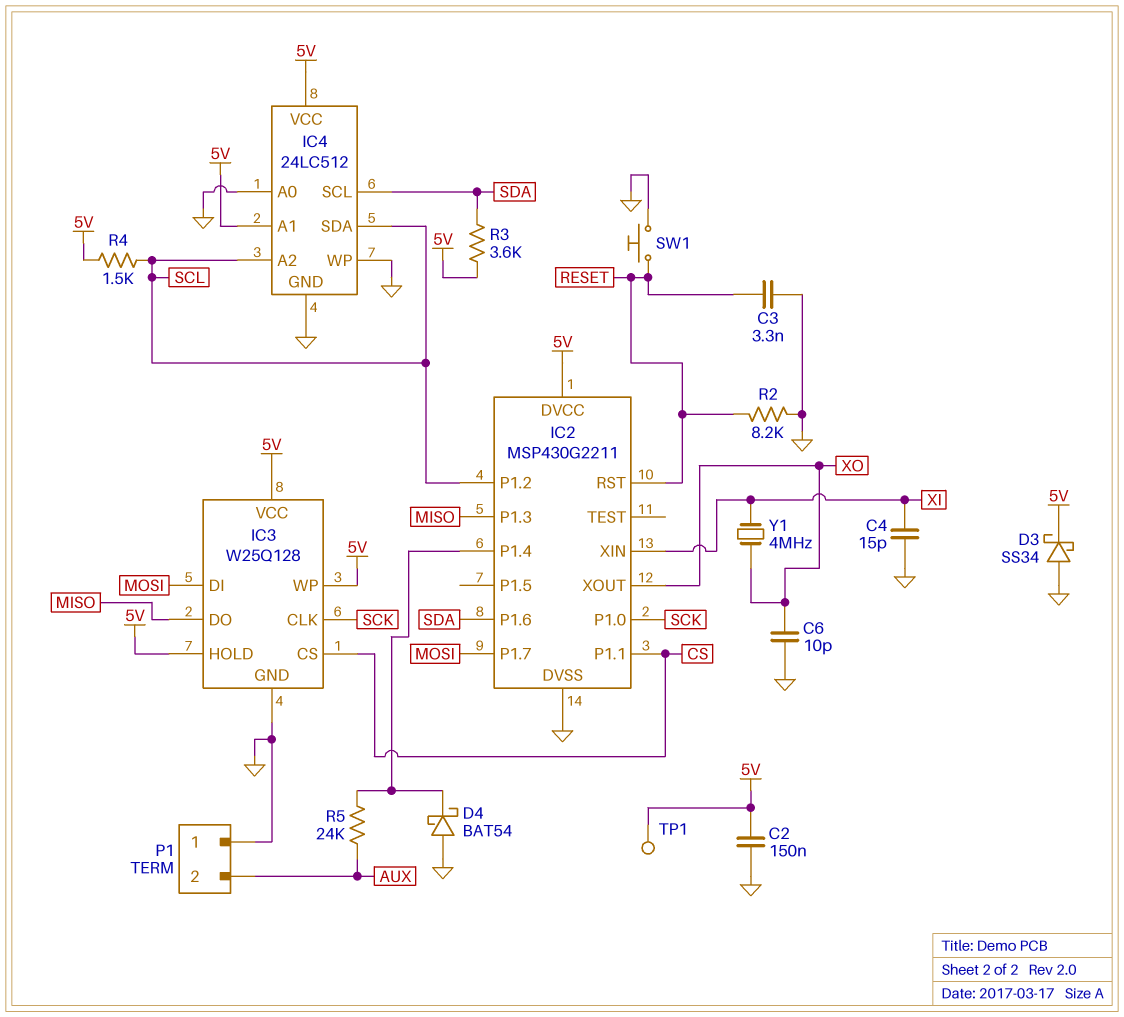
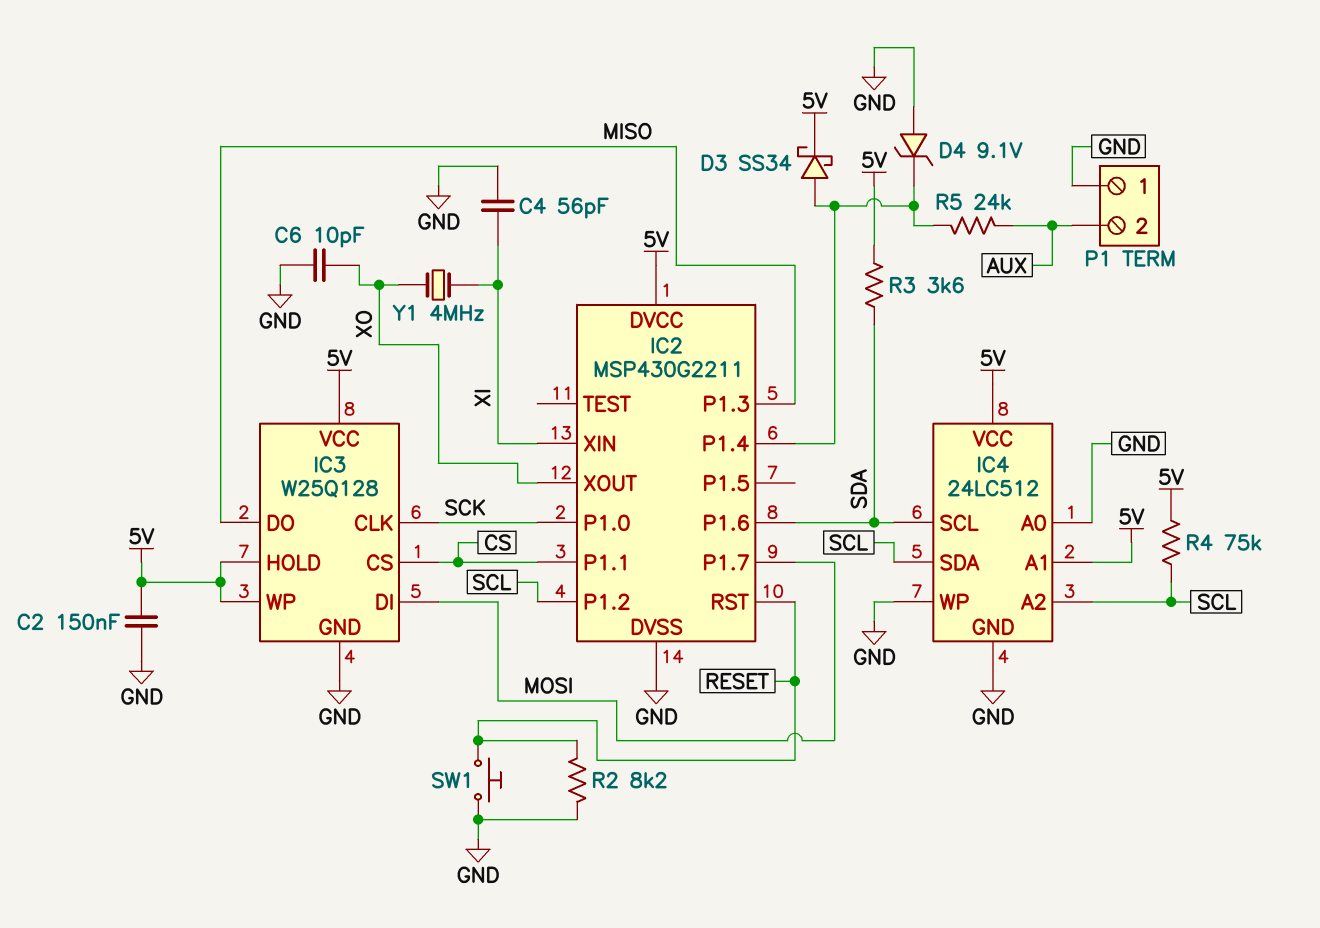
C3: 3.3nF (GND, RESET) -> none
C4: 15pF (GND, XI) -> 56pF (GND, XI)
D3: schottky SS34 (A GND, K 5V) -> schottky SS34 (A IC2/P1.4, K 5V)
D4: schottky BAT54 (A GND, K IC2/P1.4) -> zener 9.1V (A GND, K IC2/P1.4)
R4: 1.5k (5V, SCL) -> 75k (5V, SCL)
TP1: test point (5V) -> none

